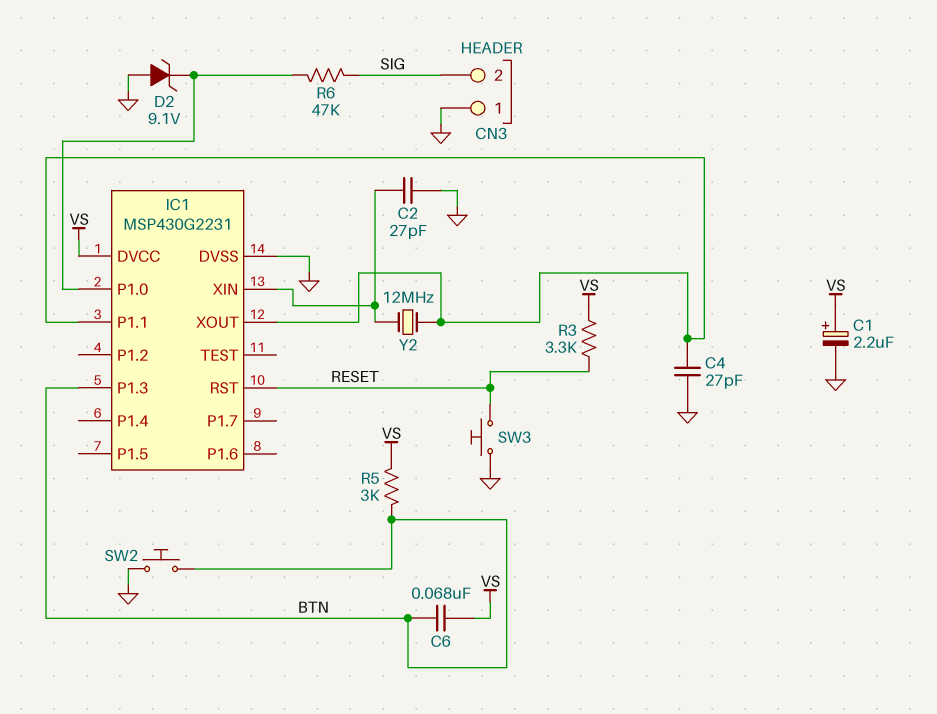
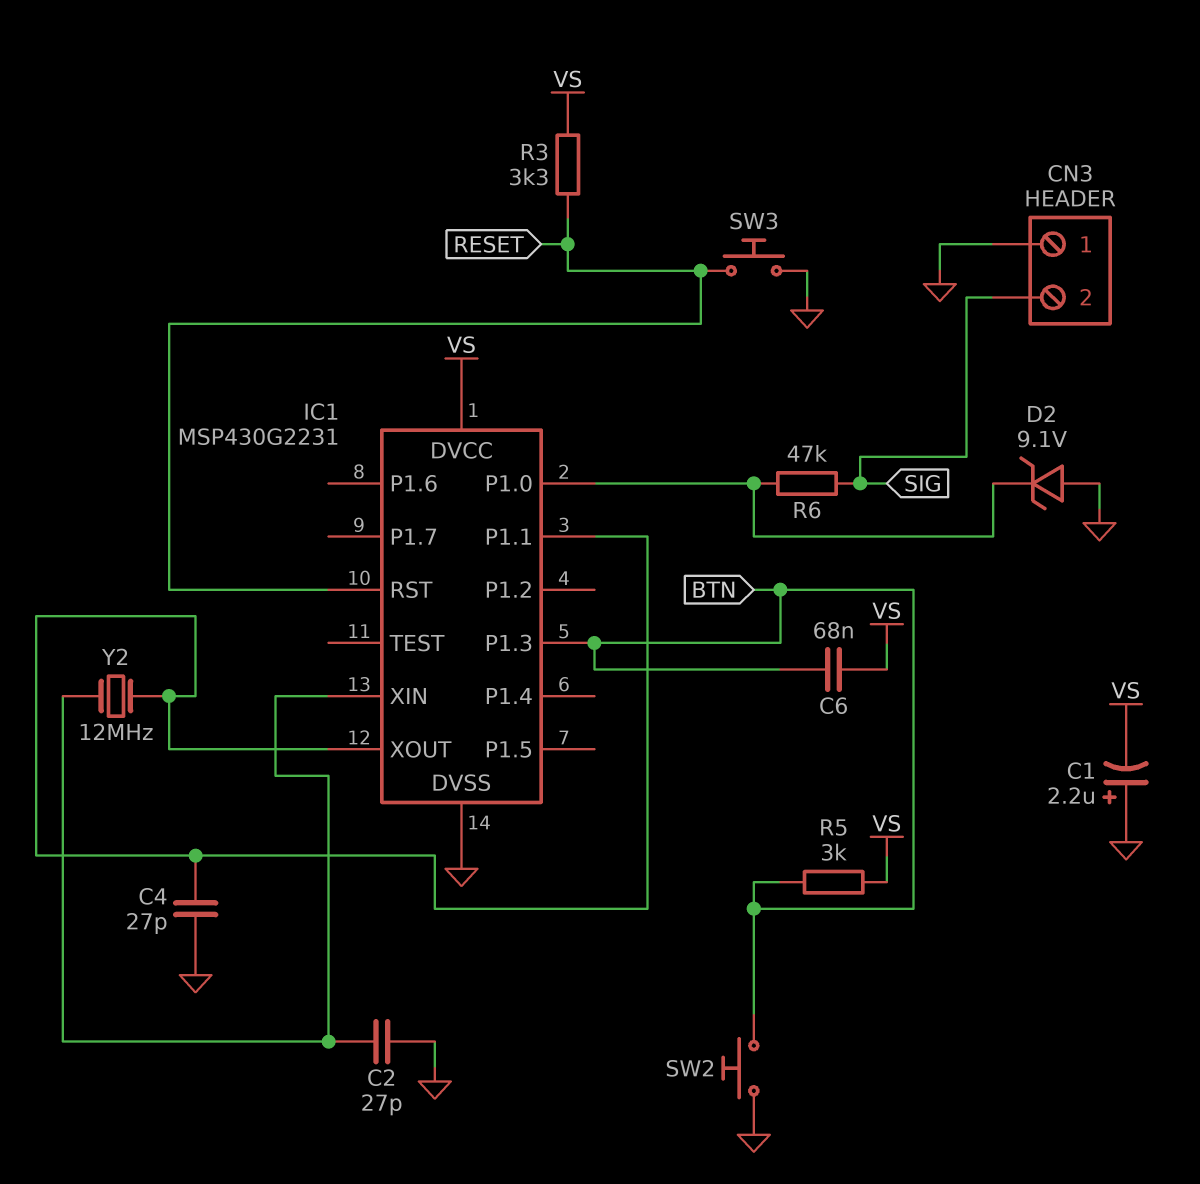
C1: 2.2uF (plus VS, minus GND) -> 2.2uF (plus GND, minus VS)

